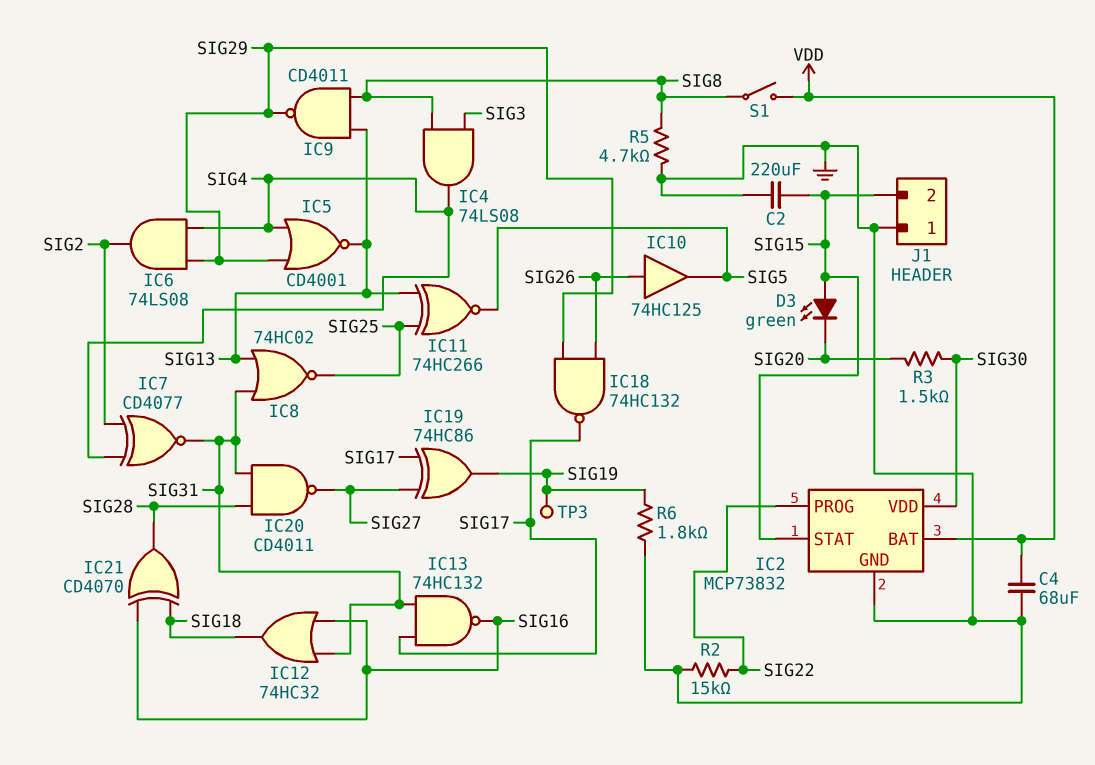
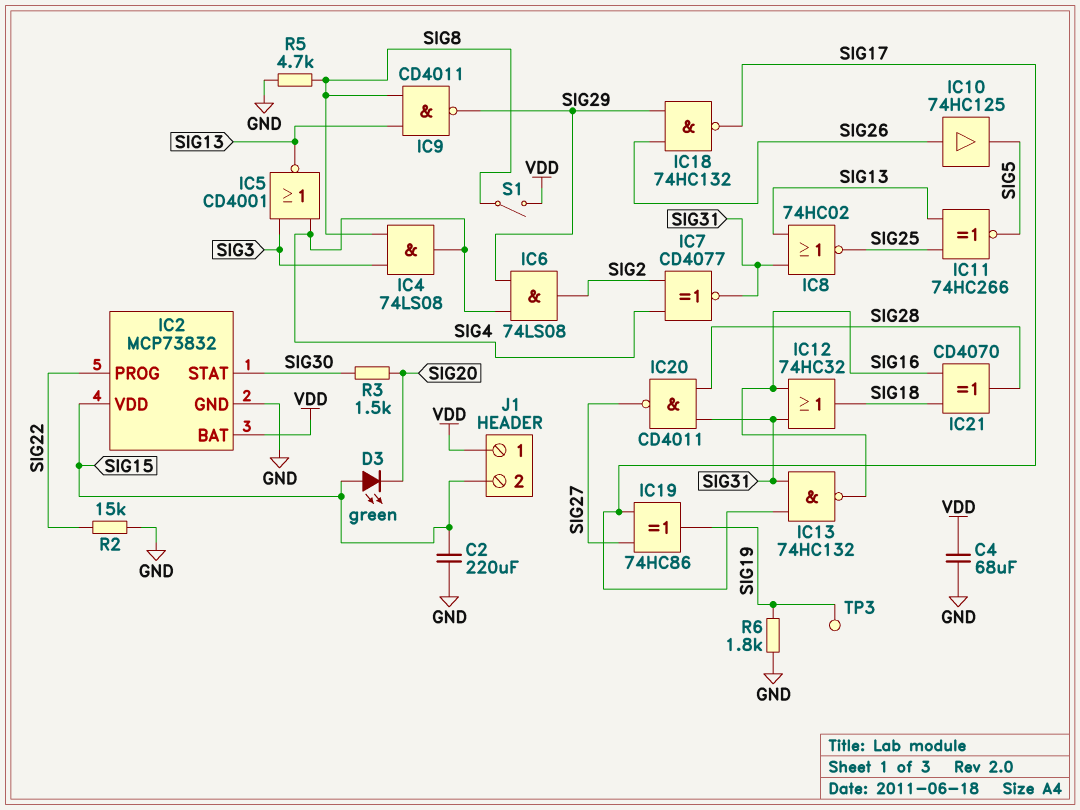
IC2 pin STAT: SIG15 -> SIG30
IC2 pin VDD: SIG30 -> SIG15
IC5: NOR CD4001 (in SIG4, in SIG29, out SIG13) -> NOR CD4001 (in SIG3, in SIG4, out SIG13)
J1 pin 1: GND -> VDD

